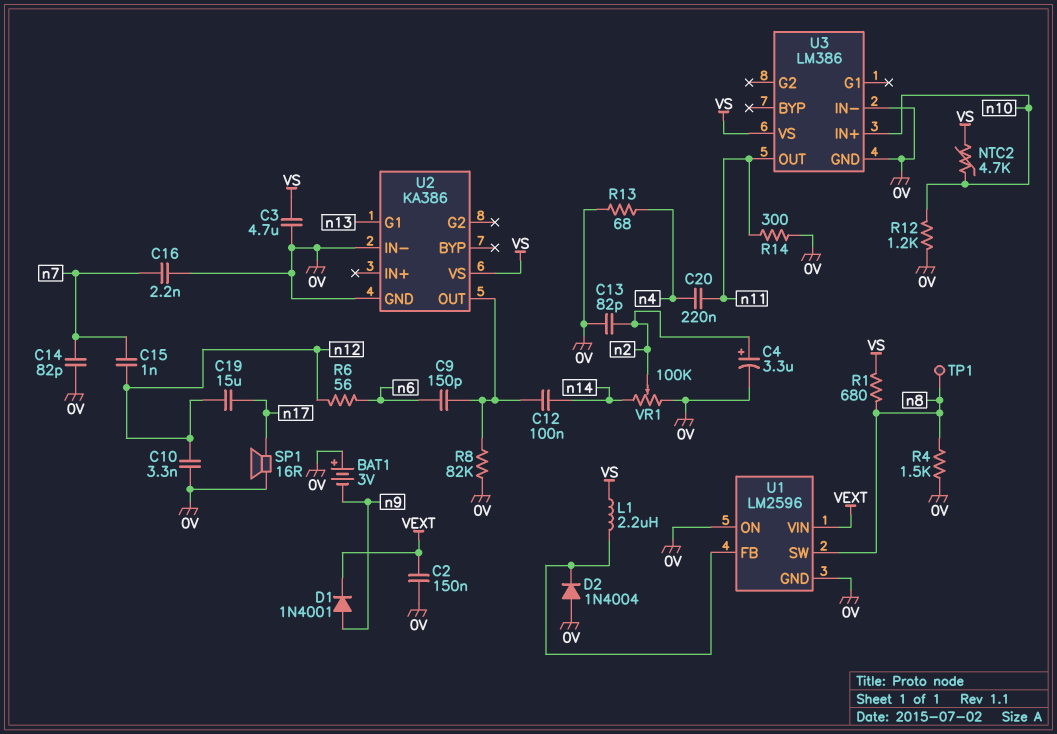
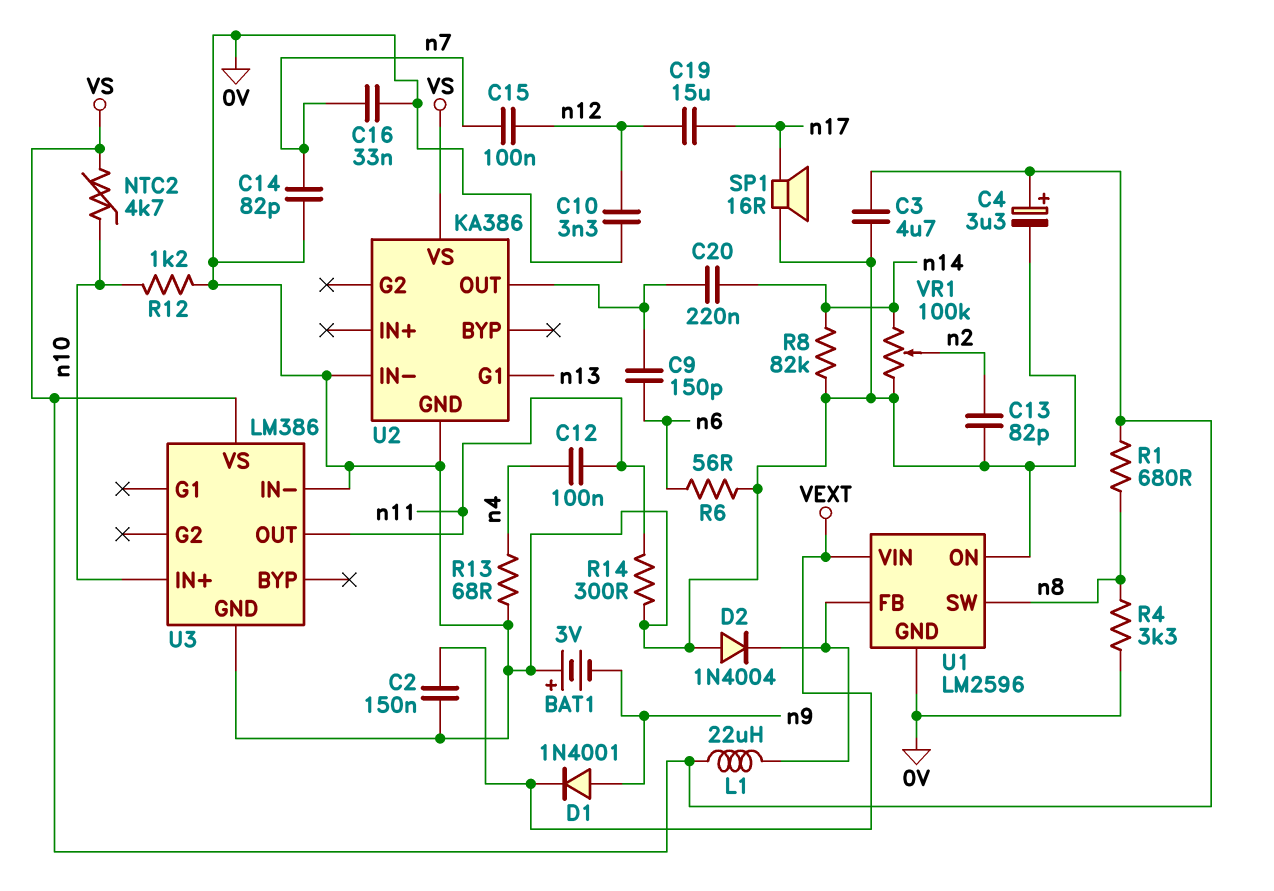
C4: 3.3uF (plus n2, minus 0V) -> 3.3uF (plus VS, minus 0V)
C12: 100nF (U2/OUT, n14) -> 100nF (n4, n11)
C15: 1nF (n7, n12) -> 100nF (n7, n12)
C16: 2.2nF (0V, n7) -> 33nF (0V, n7)
C20: 220nF (n4, n11) -> 220nF (U2/OUT, n14)
L1: 2.2uH (U1/FB, VS) -> 22uH (U1/FB, VS)
R4: 1.5k (0V, n8) -> 3.3k (0V, n8)
R6: 56 (n6, n12) -> 56 (0V, n6)
R8: 82k (0V, U2/OUT) -> 82k (0V, n14)
TP1: test point (n8) -> none

